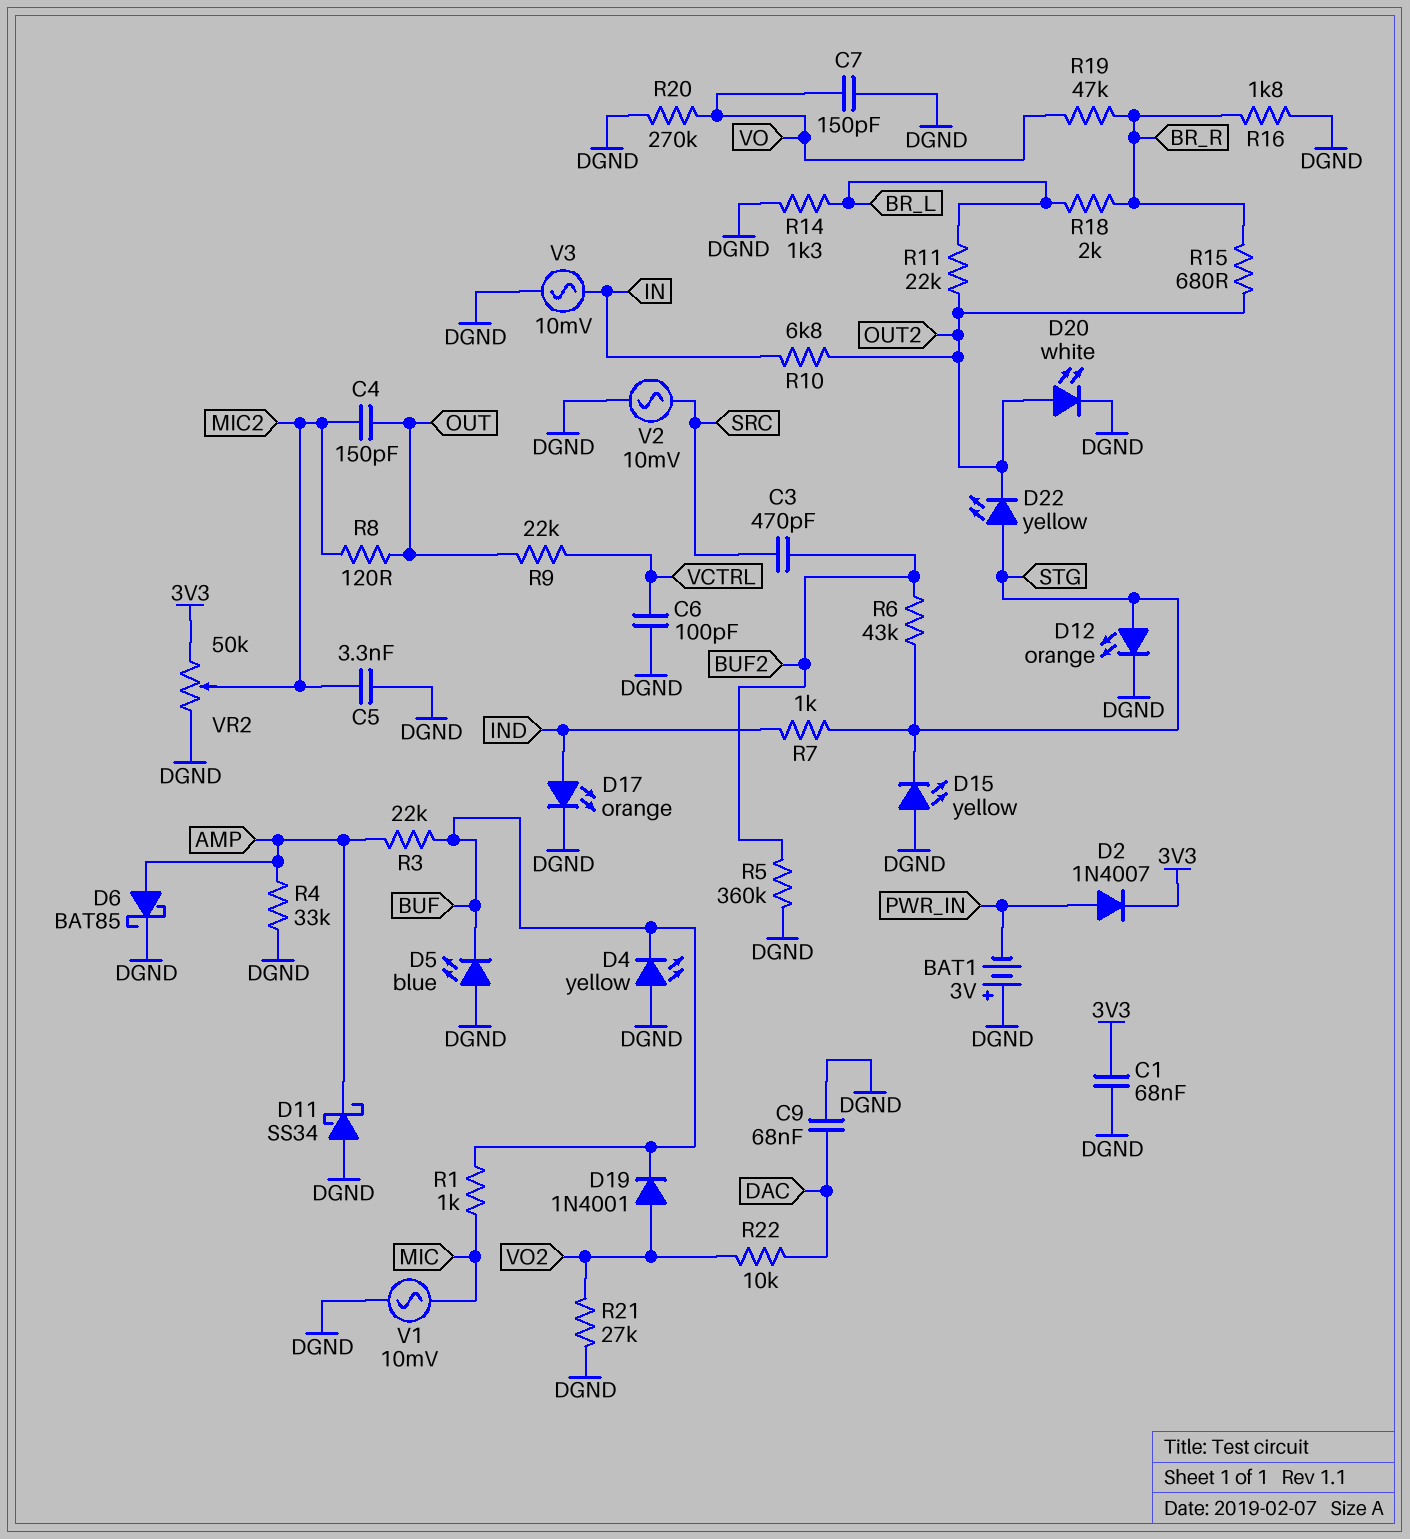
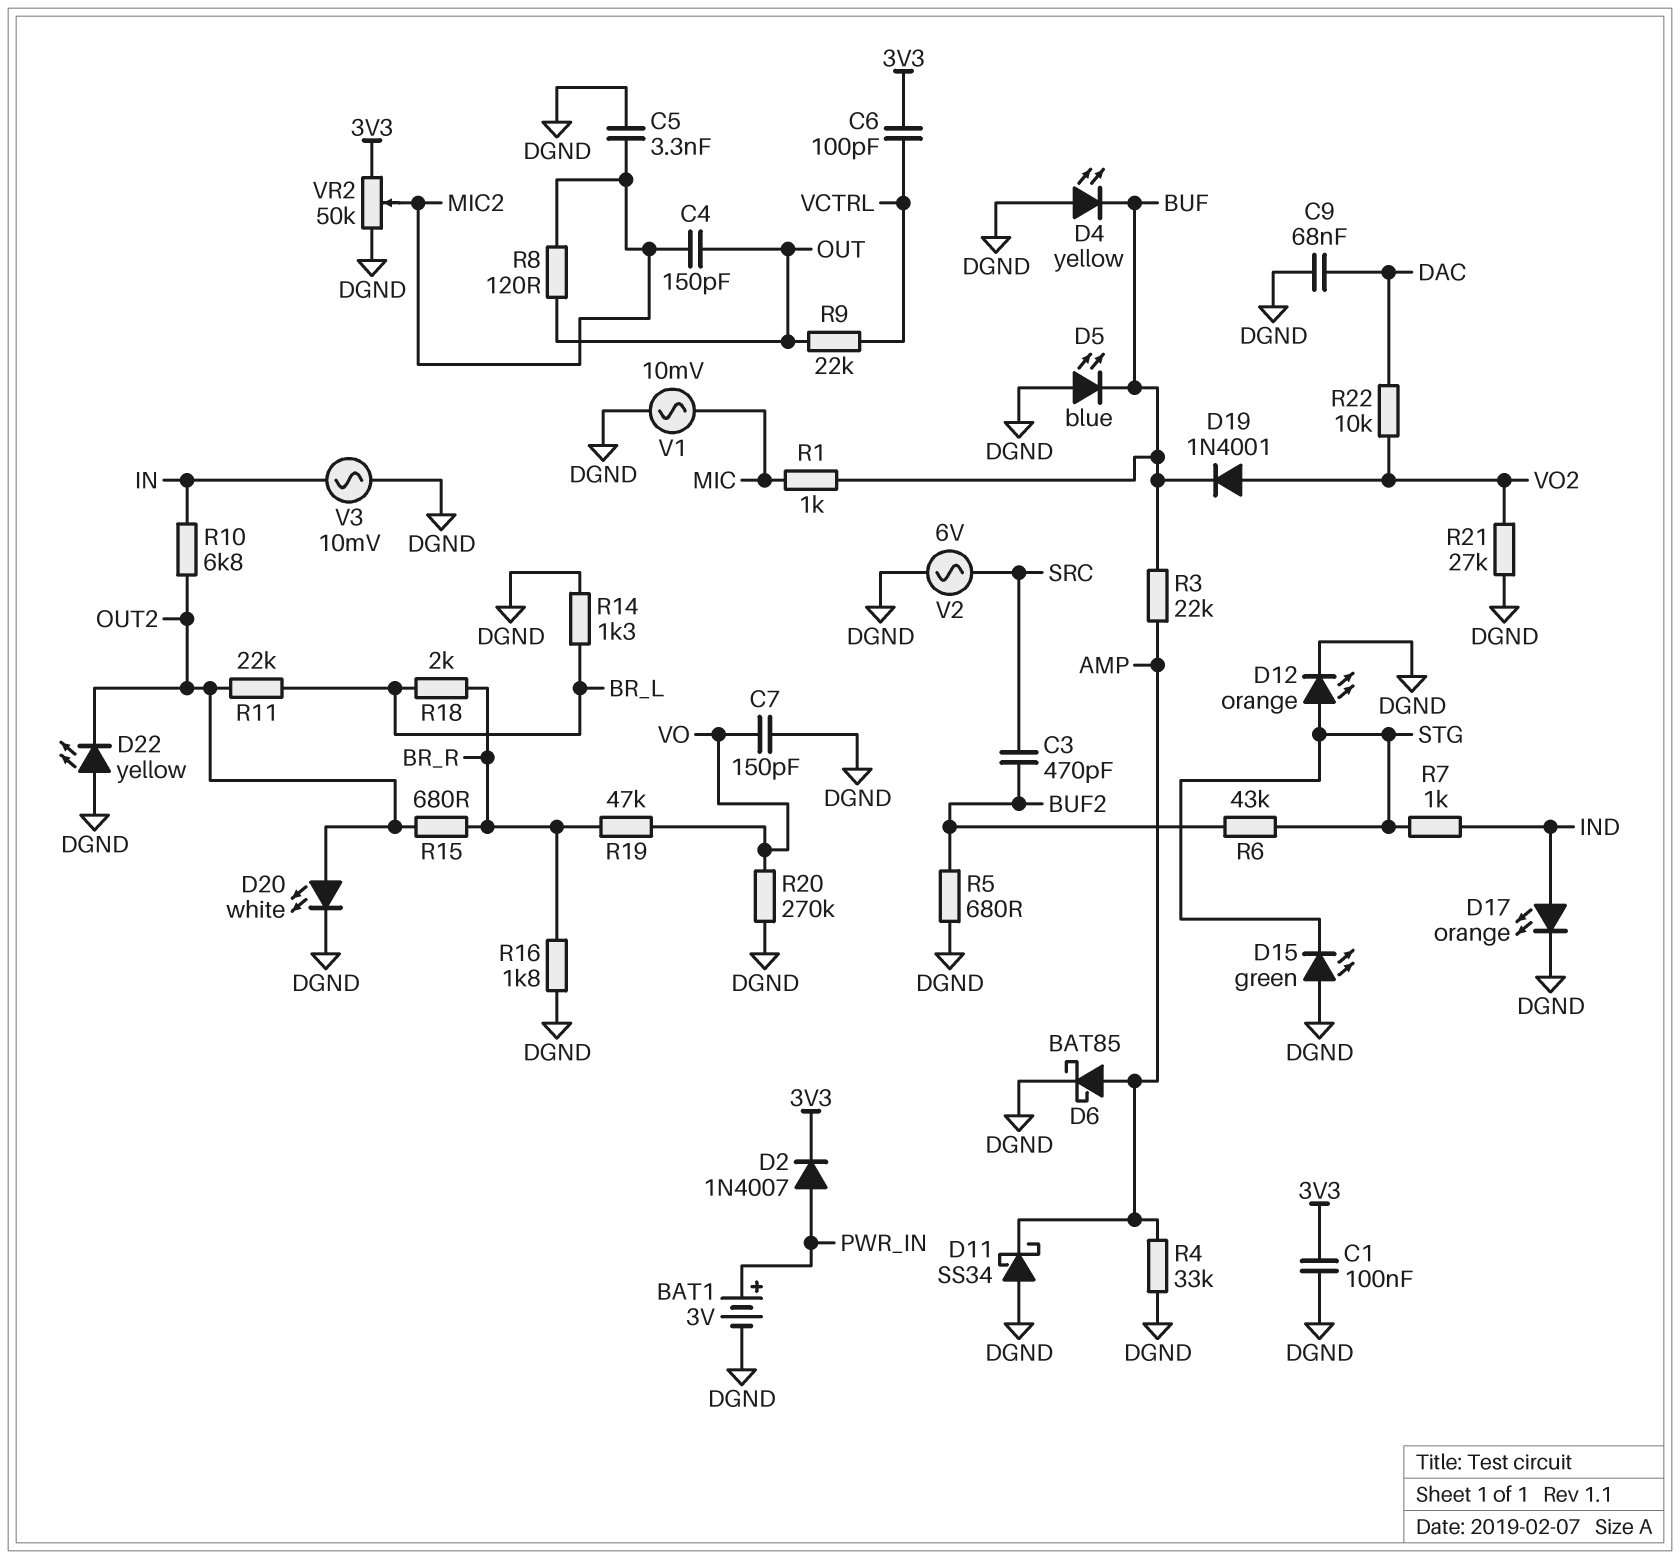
BAT1: 3V (plus DGND, minus PWR_IN) -> 3V (plus PWR_IN, minus DGND)
C1: 68nF (3V3, DGND) -> 100nF (3V3, DGND)
C6: 100pF (DGND, VCTRL) -> 100pF (3V3, VCTRL)
D15: LED yellow (A DGND, K STG) -> LED green (A DGND, K STG)
D22: LED yellow (A STG, K OUT2) -> LED yellow (A DGND, K OUT2)
R5: 360k (BUF2, DGND) -> 680 (BUF2, DGND)
V2: AC 10mV (DGND, SRC) -> AC 6V (DGND, SRC)

